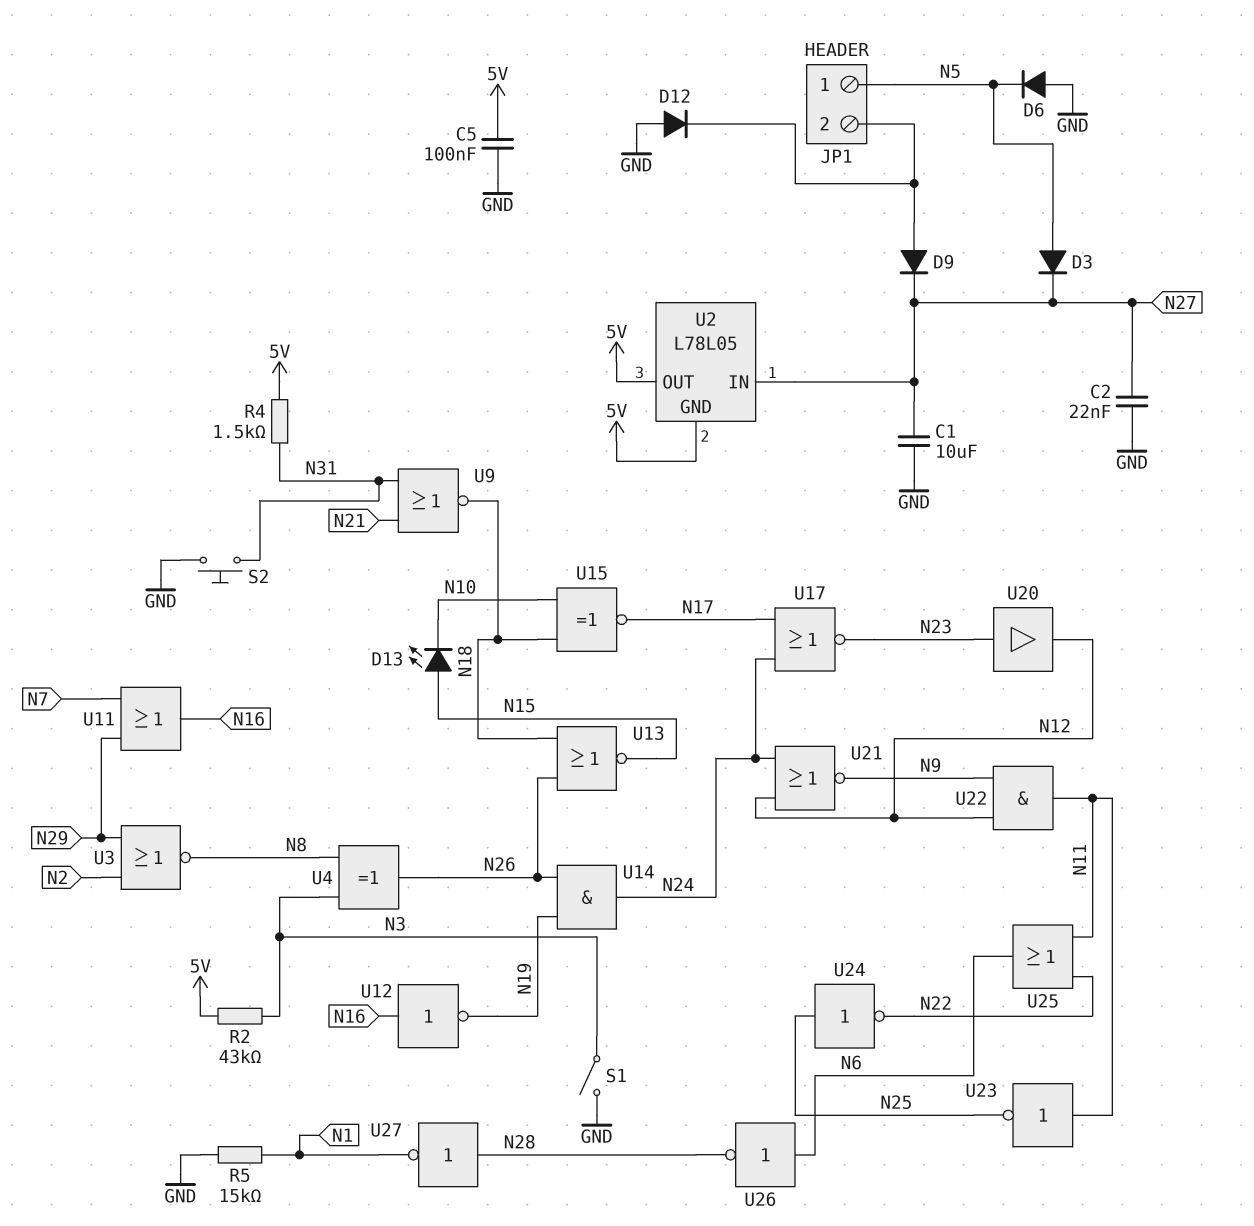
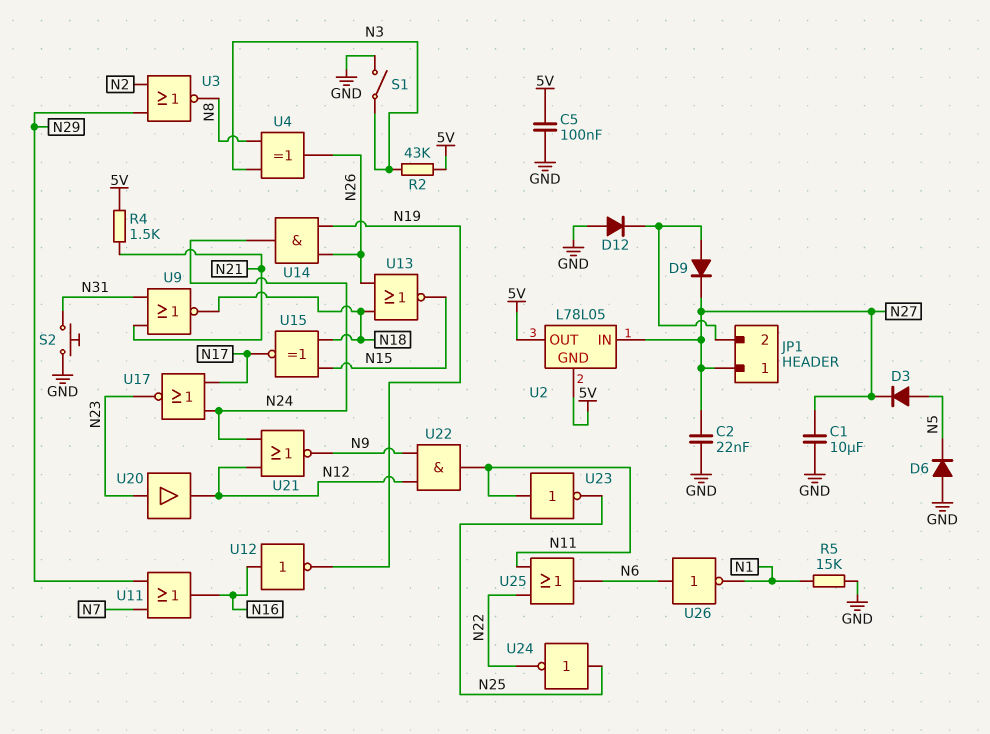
D13: LED (A N15, K N10) -> none
JP1 pin 1: N5 -> N27
R4: 1.5k (5V, N31) -> 1.5k (5V, N21)
U15: XNOR (in N10, in N18, out N17) -> XNOR (in N15, in N18, out N17)
U26: NOT (in N6, out N28) -> NOT (in N6, out N1)
U27: NOT (in N28, out N1) -> none

